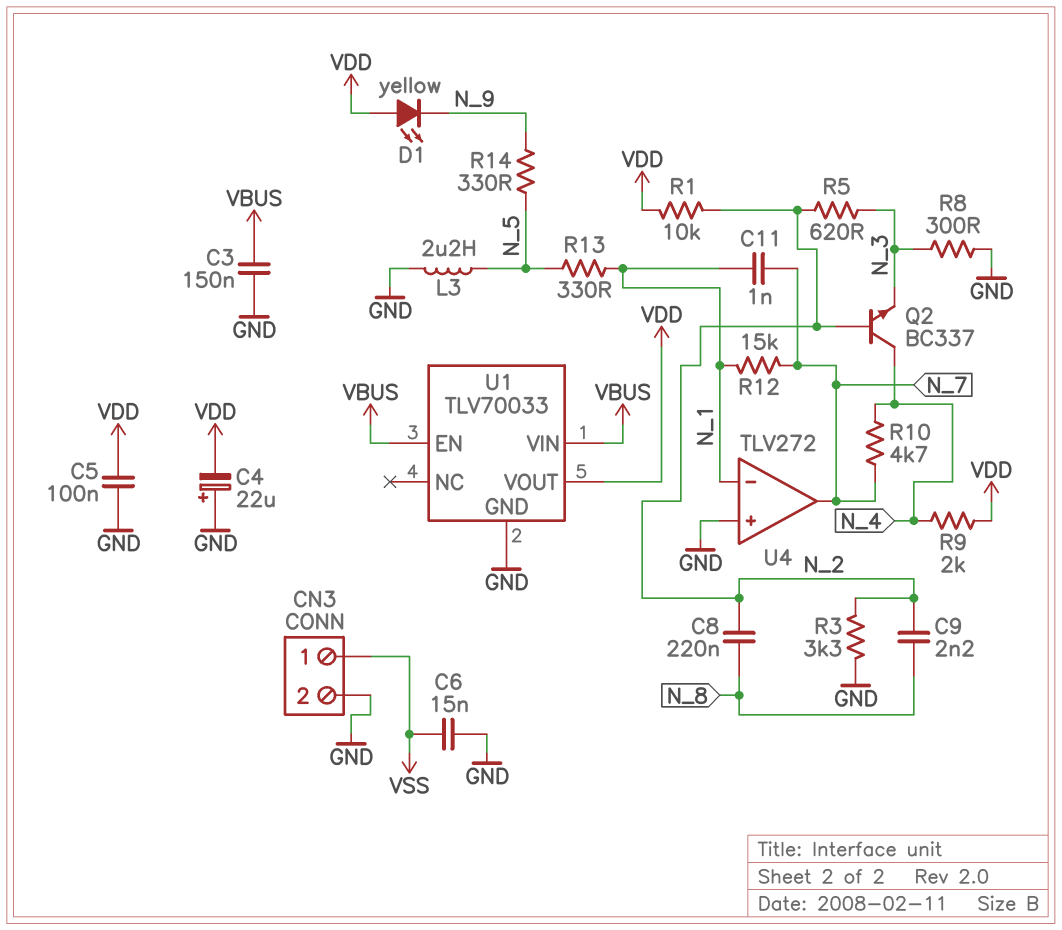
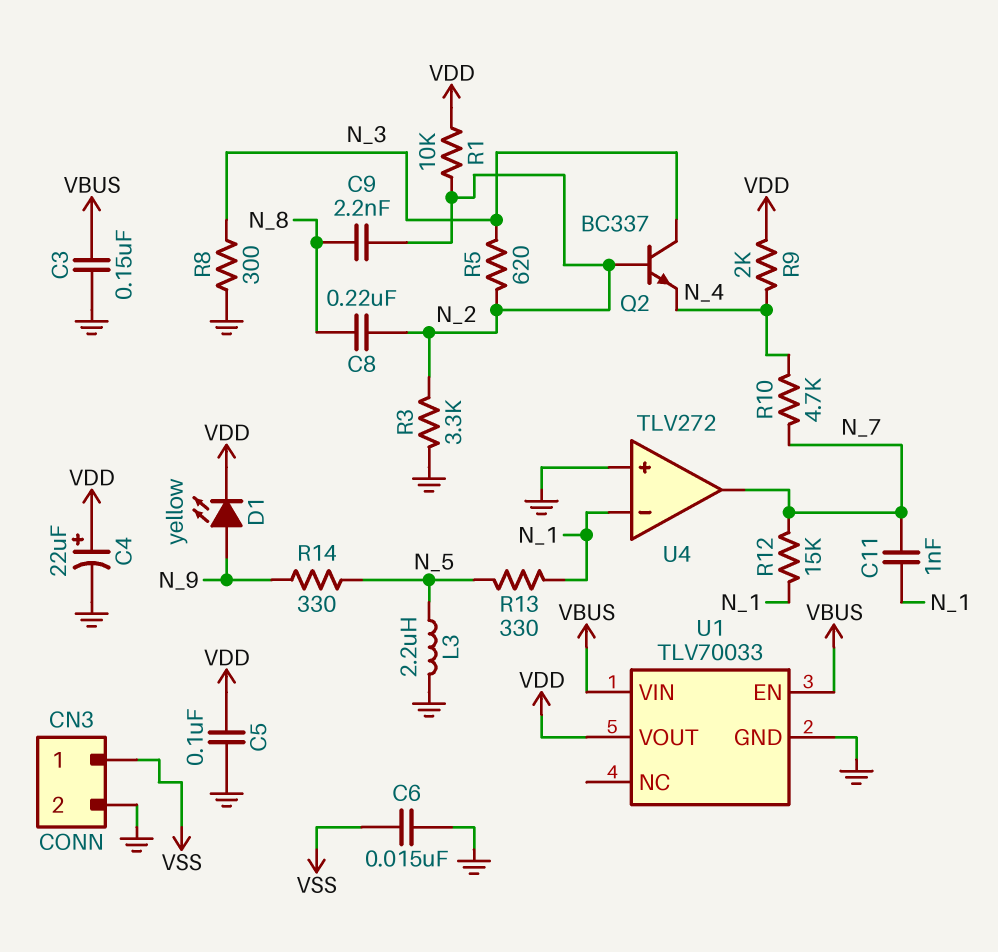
C4: 22uF (plus GND, minus VDD) -> 22uF (plus VDD, minus GND)
D1: LED yellow (A VDD, K N_9) -> LED yellow (A N_9, K VDD)
Q2: NPN BC337 (B N_2, C N_4, E N_3) -> NPN BC337 (B N_2, C N_3, E N_4)

